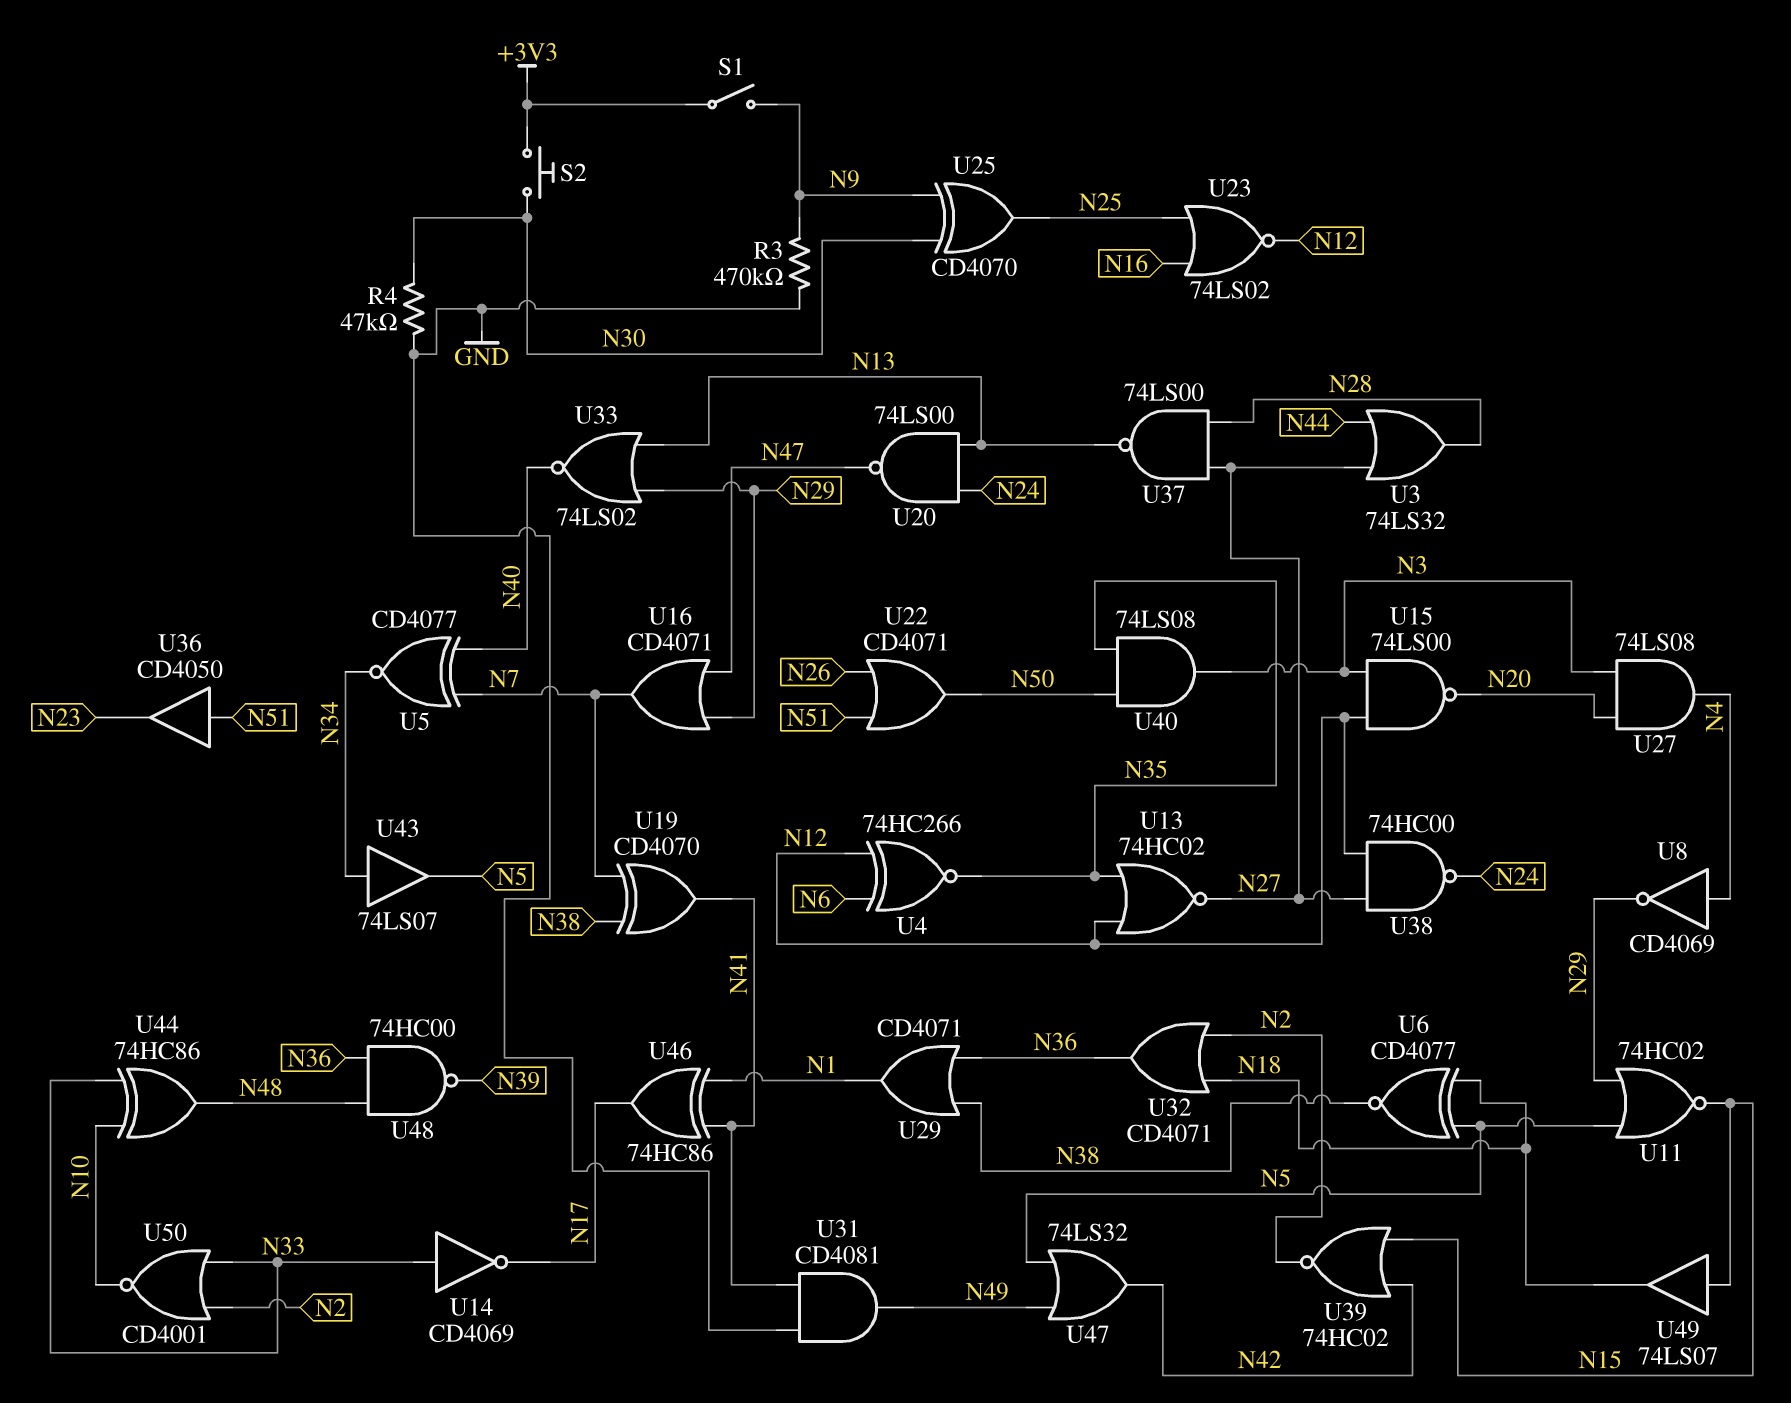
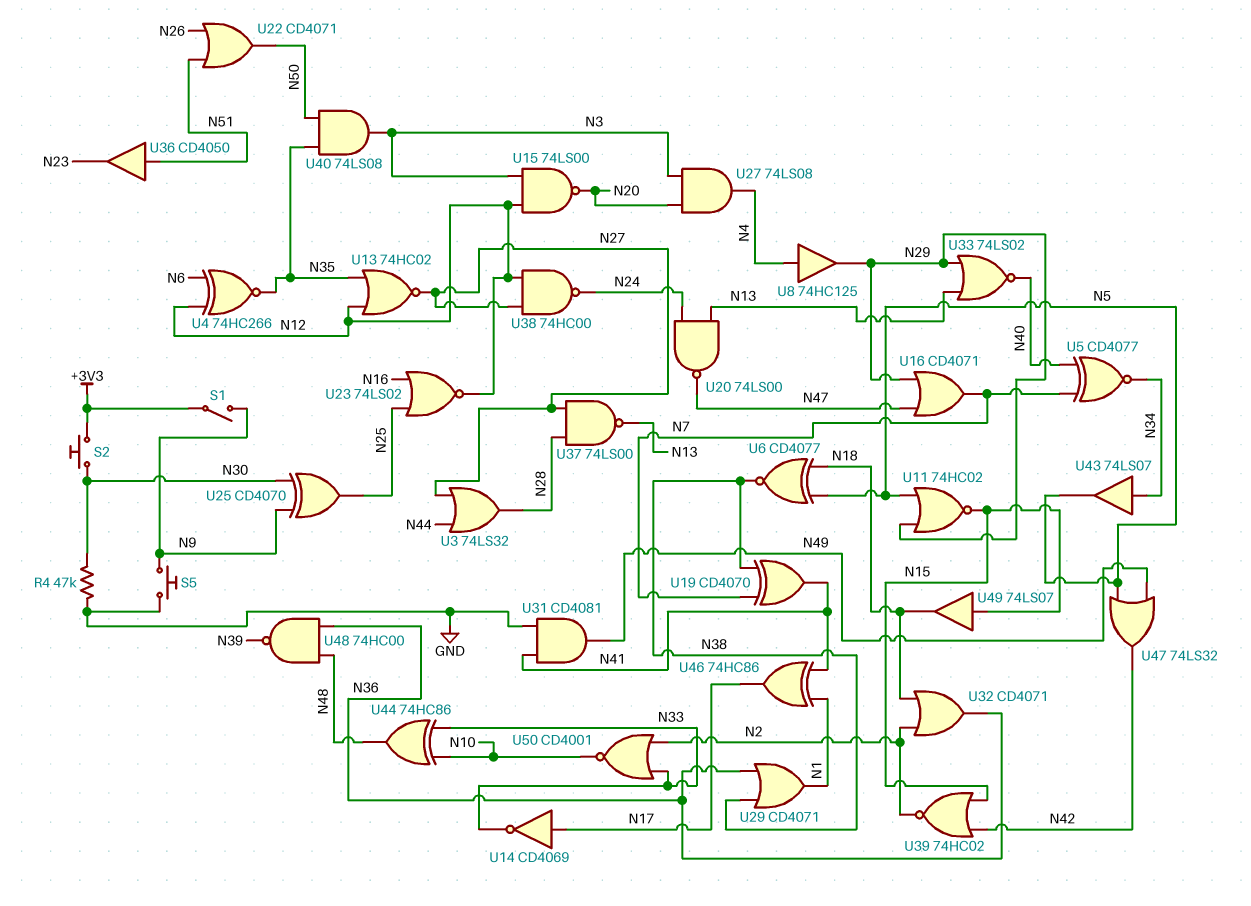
R3: 470k (GND, N9) -> none
S5: none -> button (GND, N9)
U8: NOT CD4069 (in N4, out N29) -> buffer 74HC125 (in N4, out N29)
U14: NOT CD4069 (in N33, out N17) -> NOT CD4069 (in N17, out N33)

